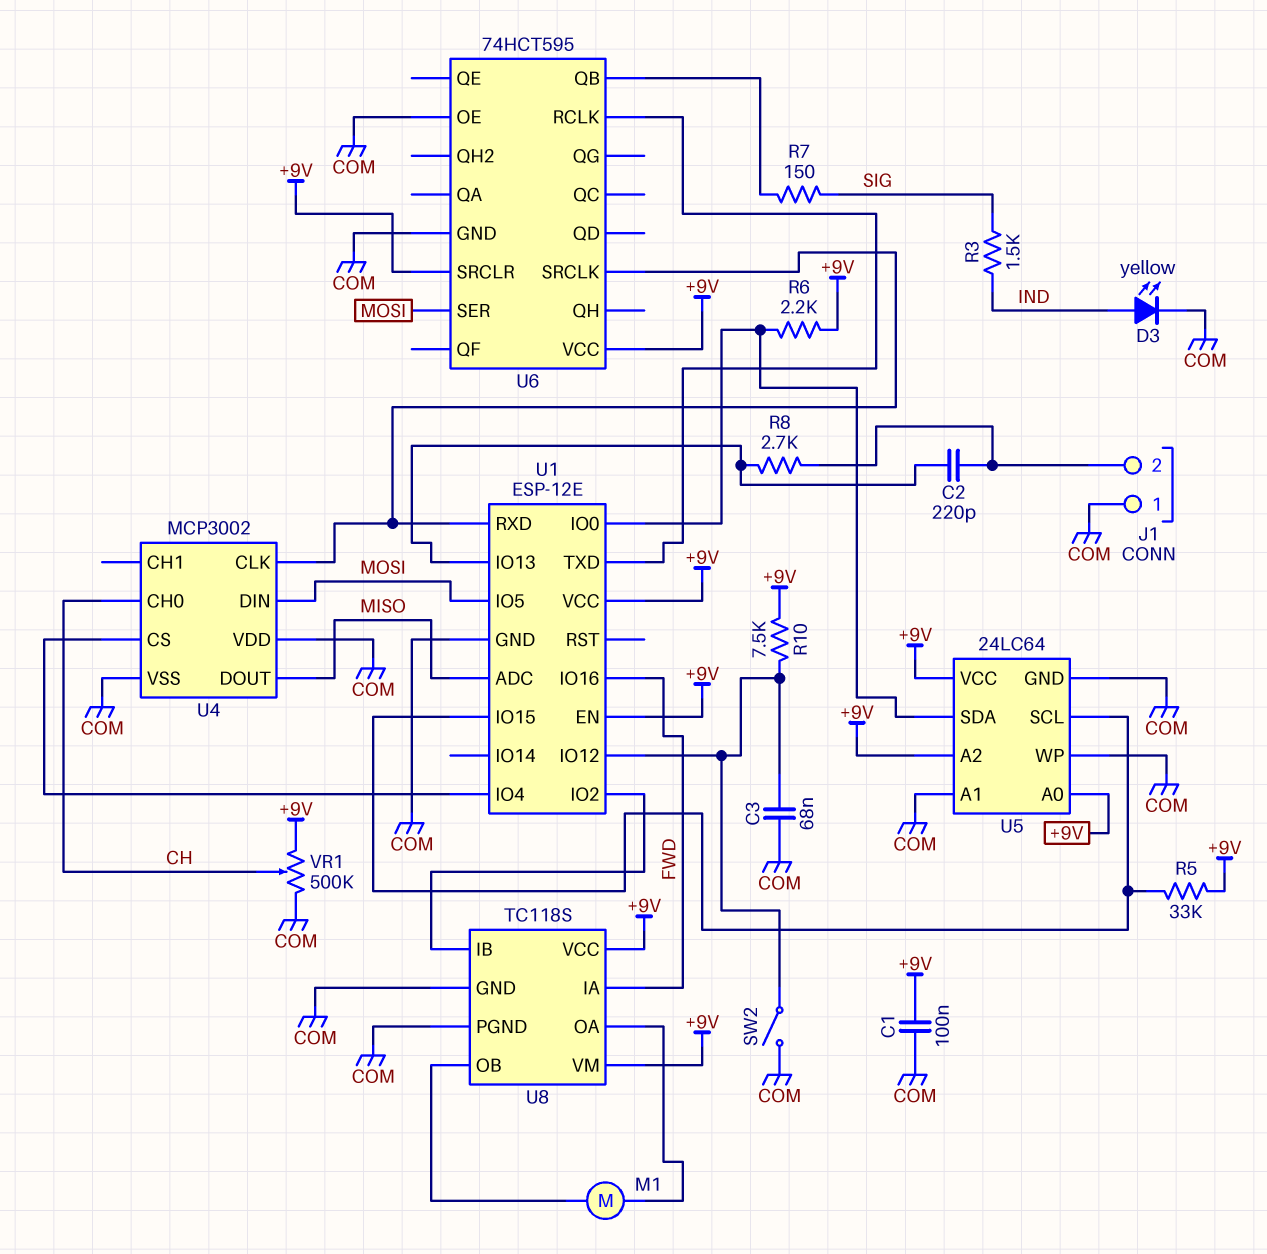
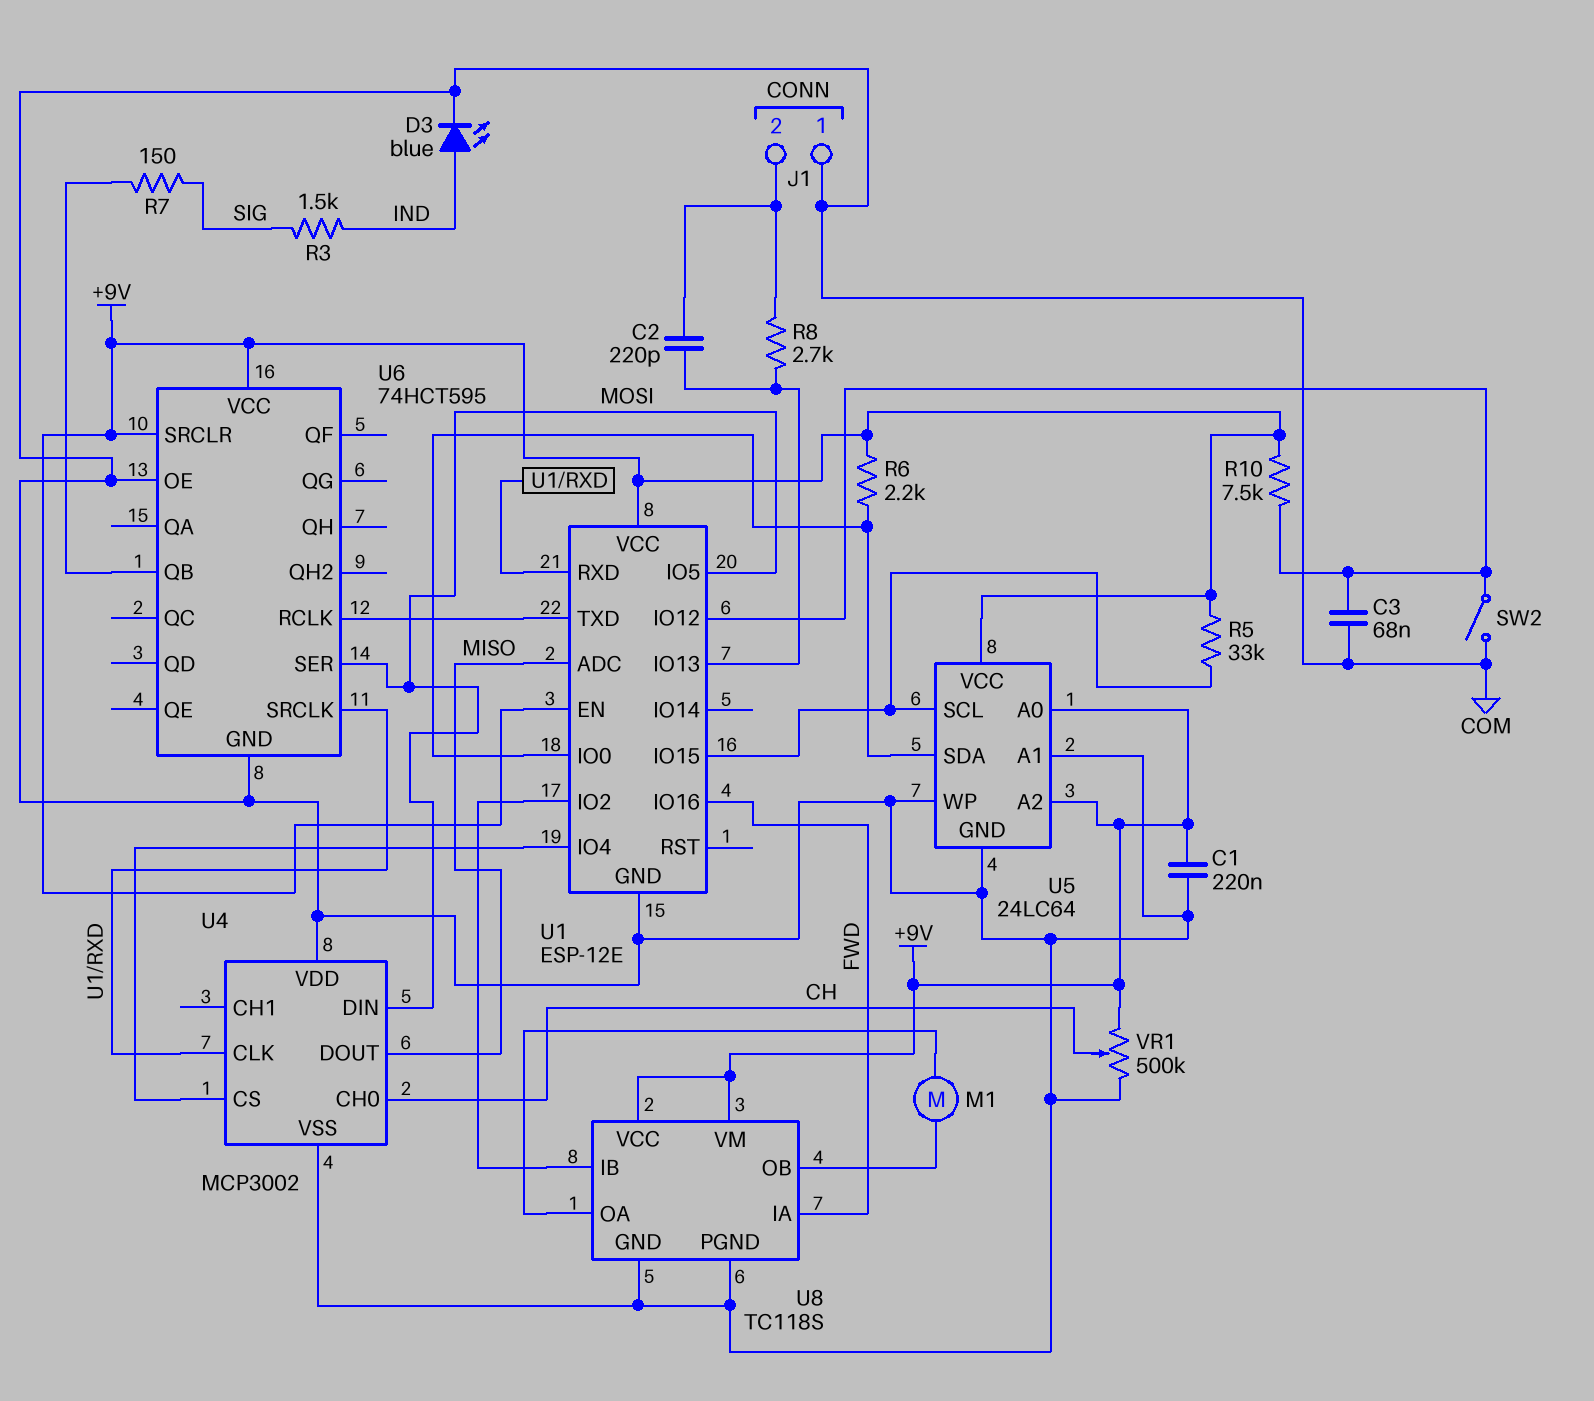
C1: 100nF (+9V, COM) -> 220nF (+9V, COM)
D3: LED yellow (A IND, K COM) -> LED blue (A IND, K COM)

